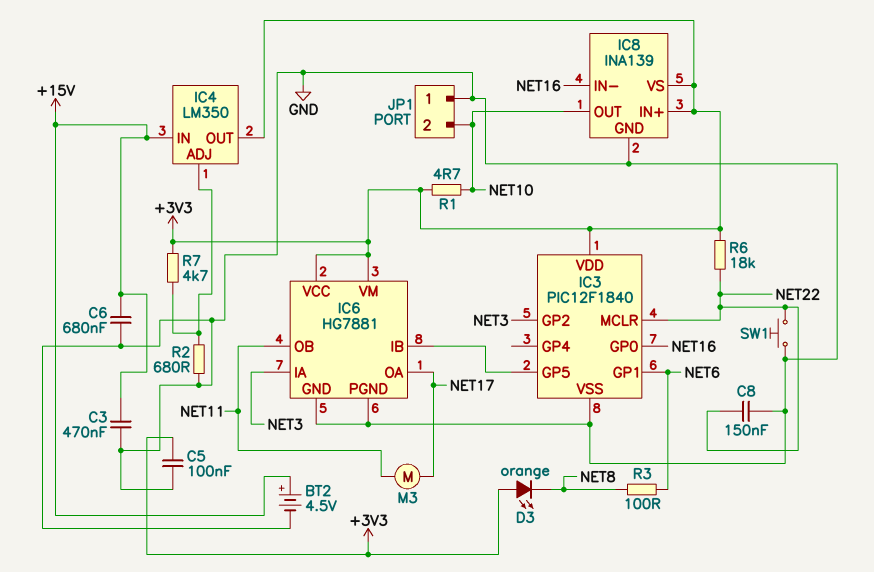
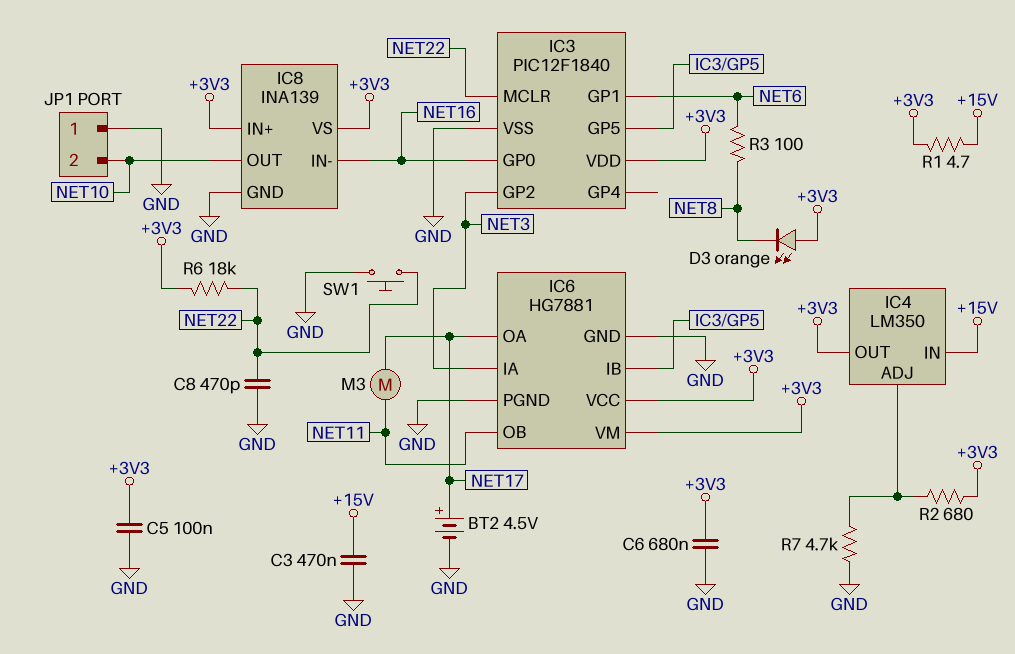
BT2: 4.5V (plus +15V, minus GND) -> 4.5V (plus NET17, minus GND)
C6: 680nF (+15V, GND) -> 680nF (+3V3, GND)
C8: 150nF (GND, NET22) -> 470pF (GND, NET22)
R1: 4.7 (+3V3, NET10) -> 4.7 (+3V3, +15V)
R2: 680 (GND, IC4/ADJ) -> 680 (+3V3, IC4/ADJ)
R7: 4.7k (+3V3, IC4/ADJ) -> 4.7k (GND, IC4/ADJ)

